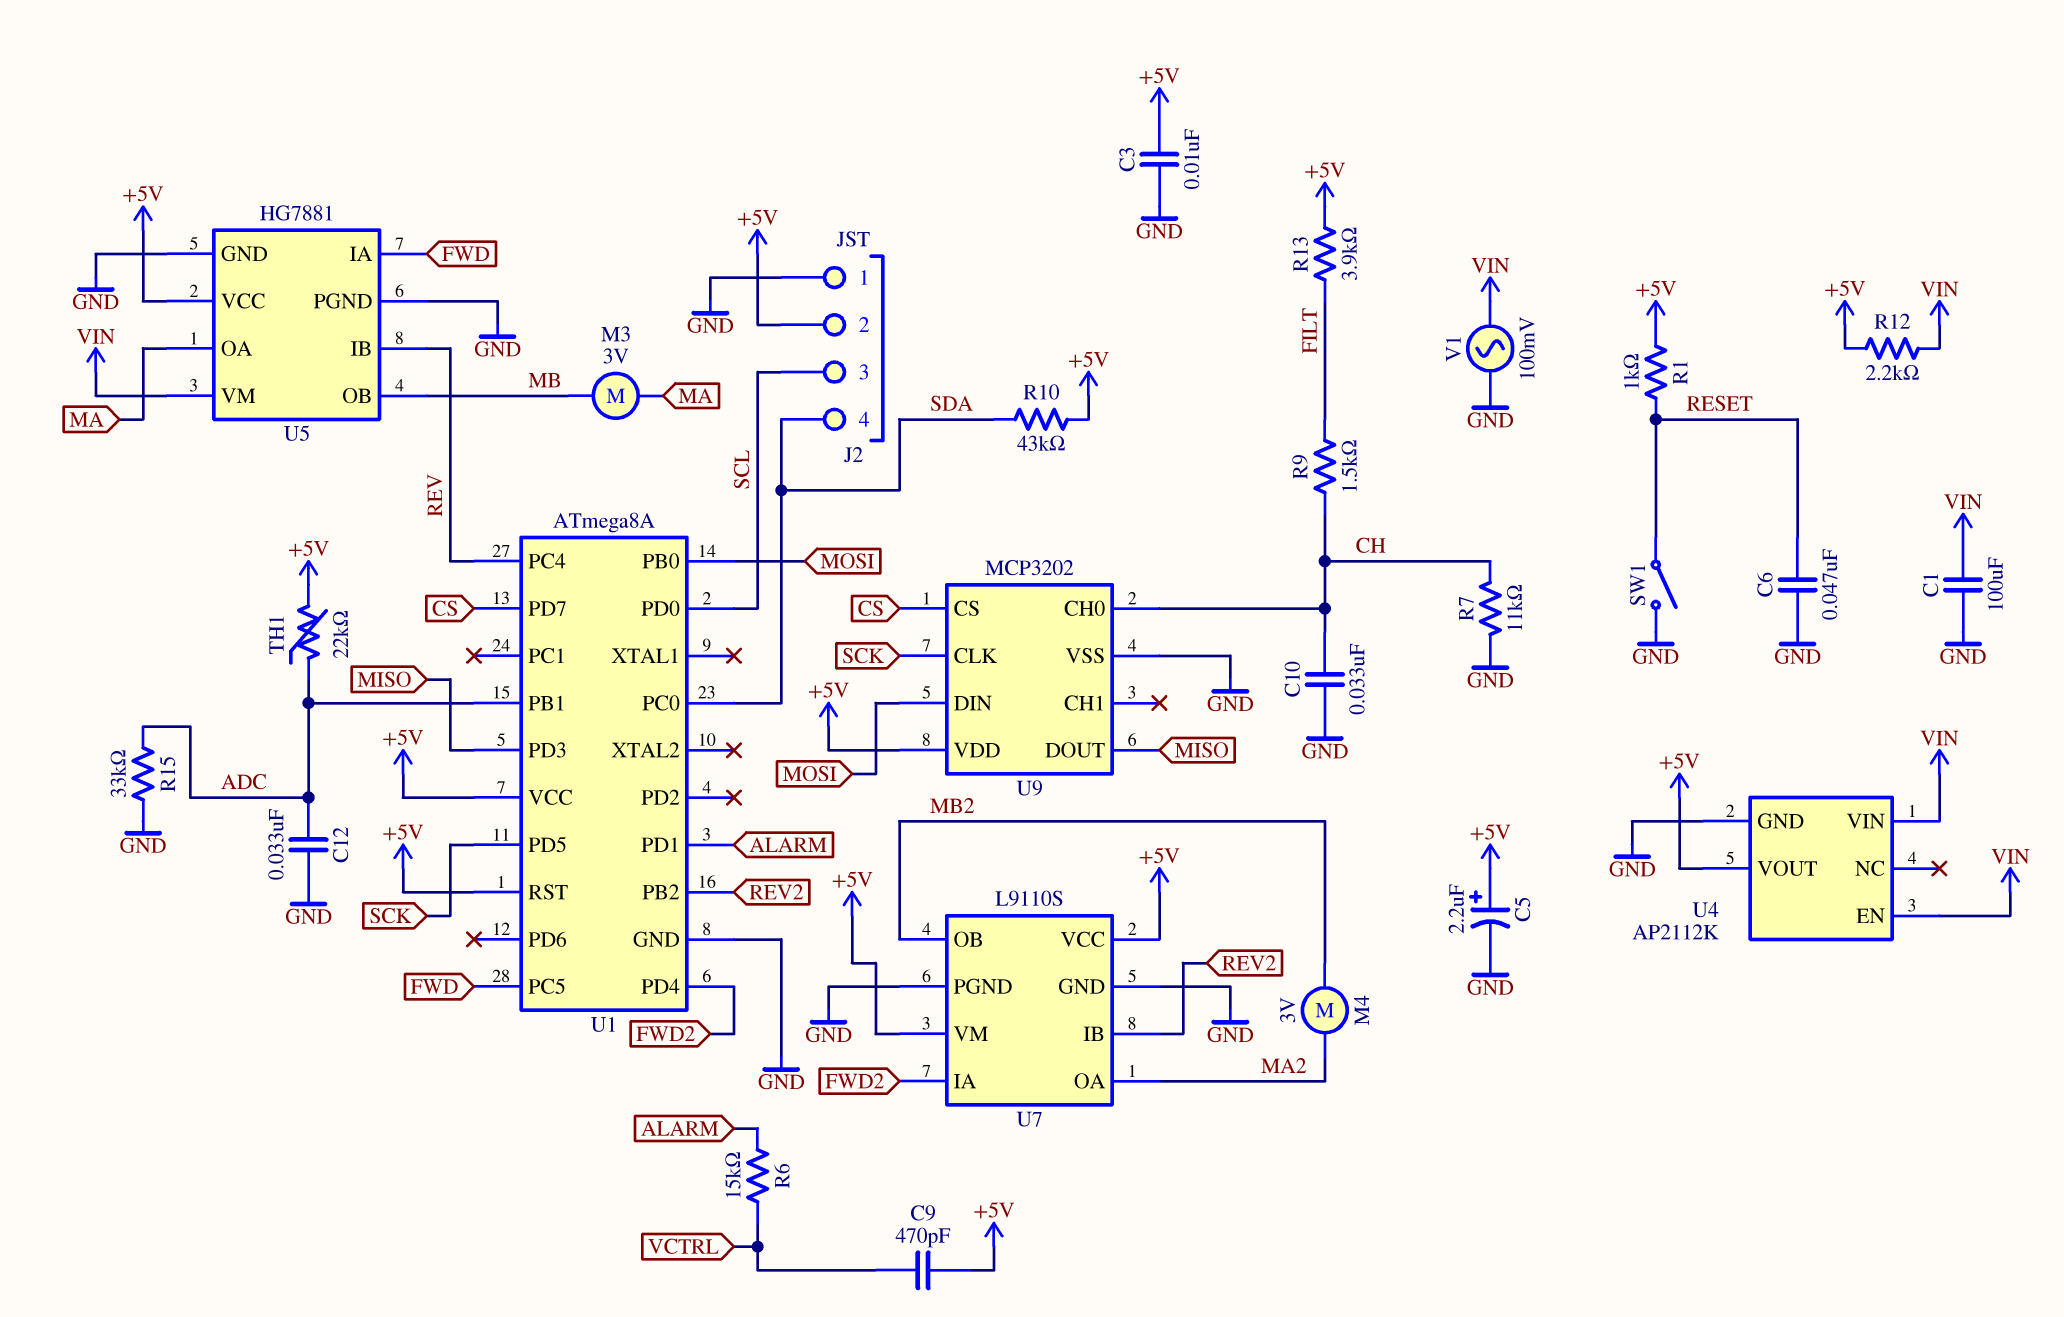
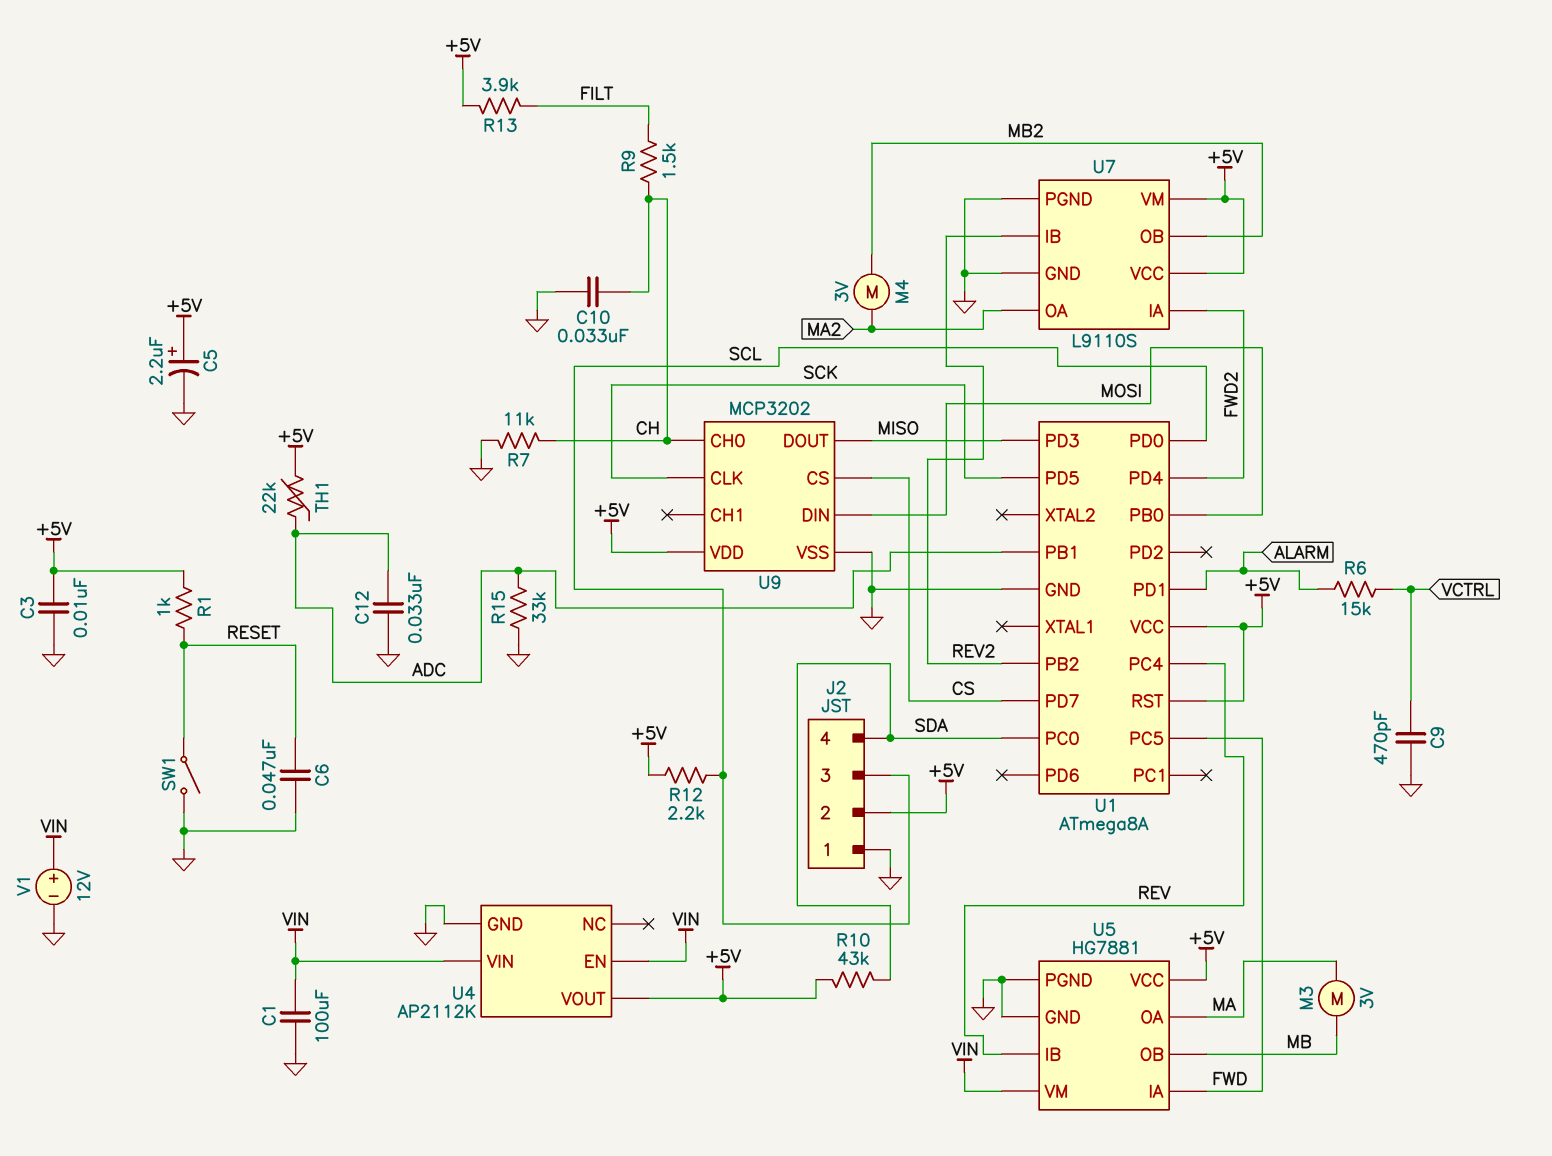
C9: 470pF (+5V, VCTRL) -> 470pF (GND, VCTRL)
R12: 2.2k (+5V, VIN) -> 2.2k (+5V, SCL)
V1: AC 100mV (GND, VIN) -> 12V (plus VIN, minus GND)

